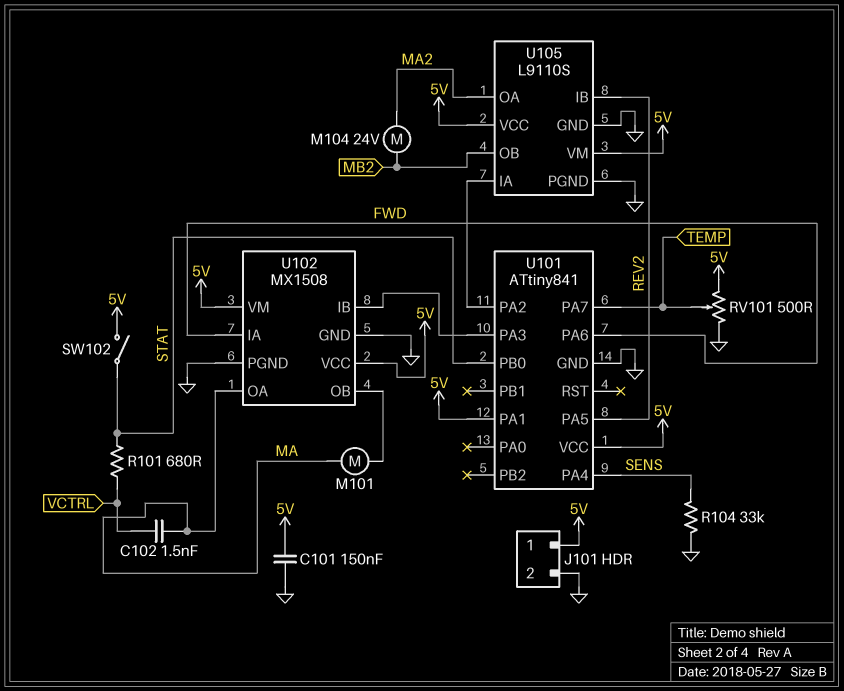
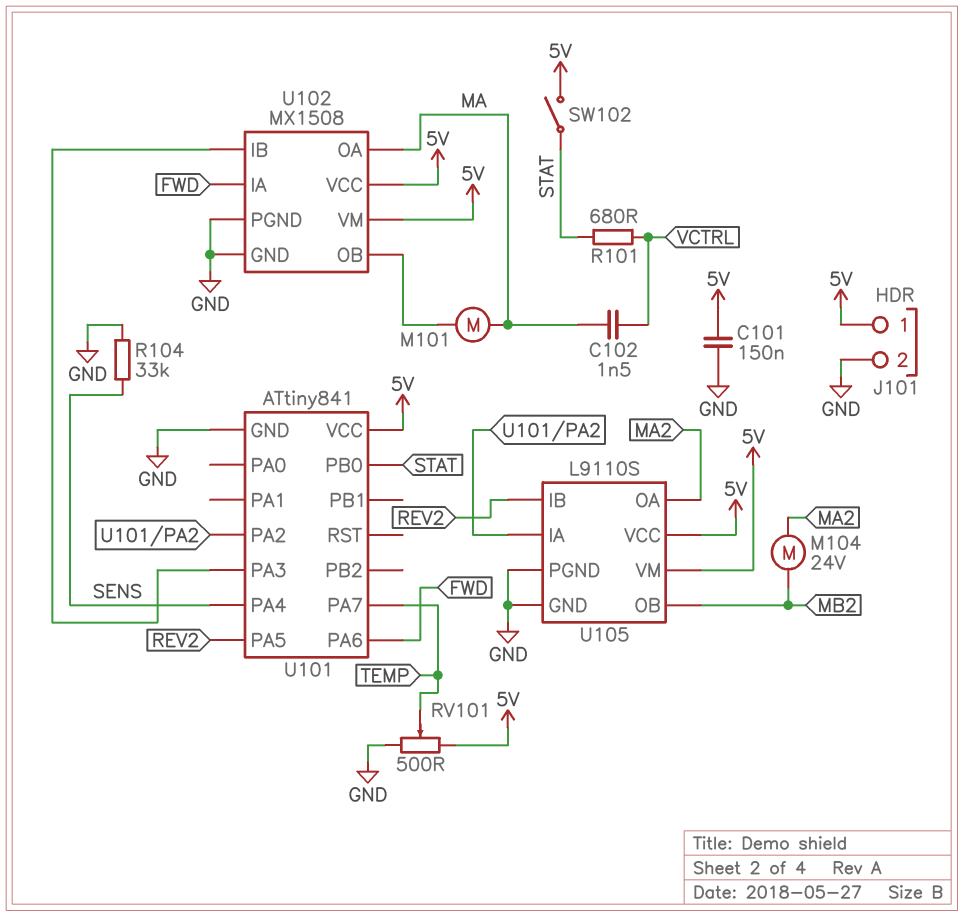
U101 pin PA1: 5V -> none

